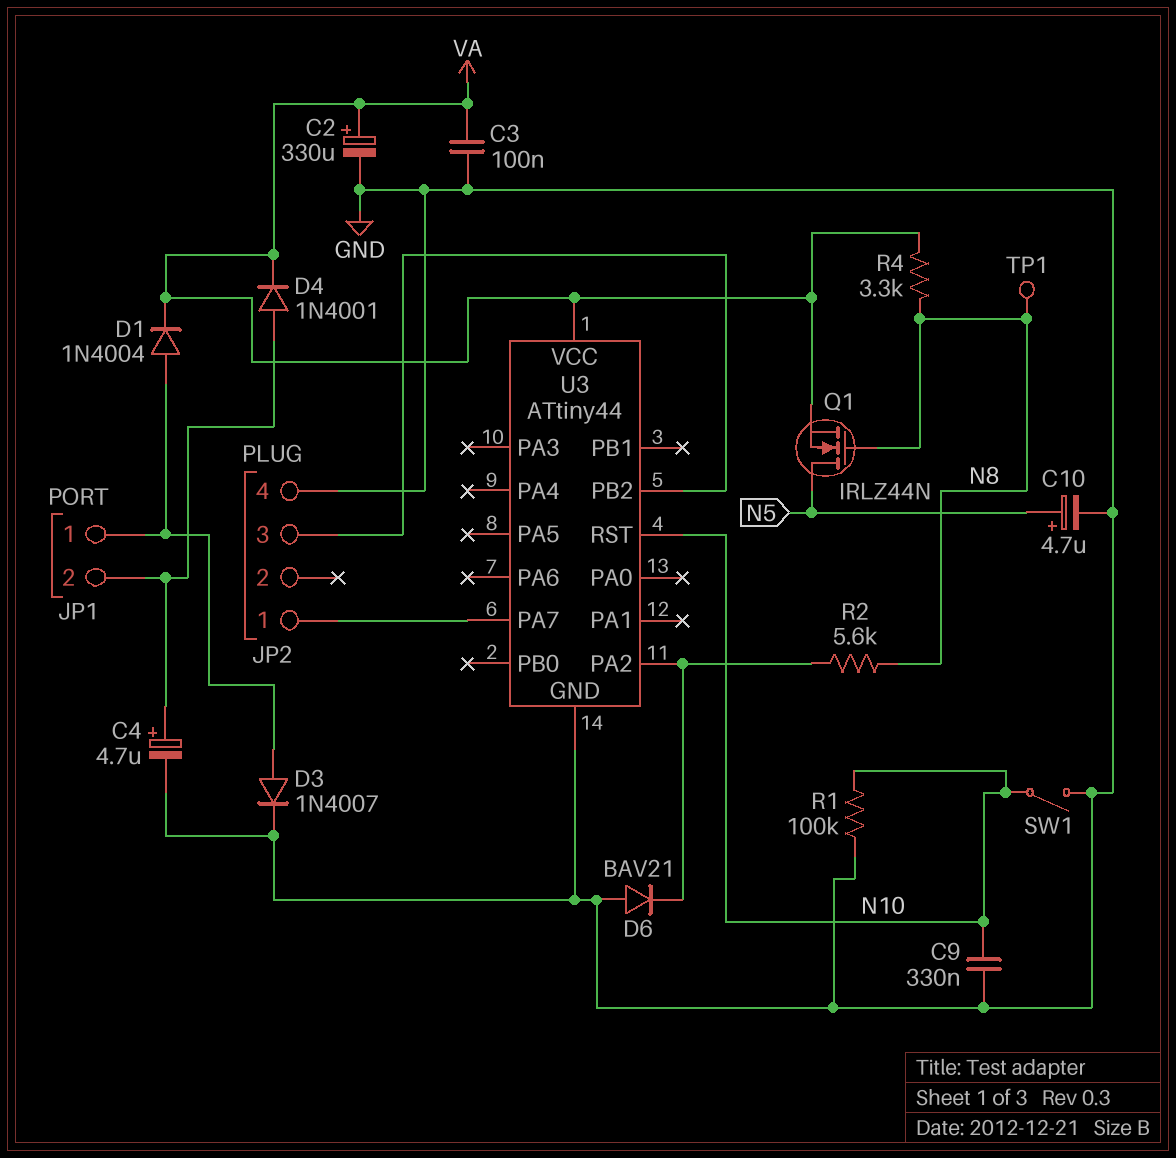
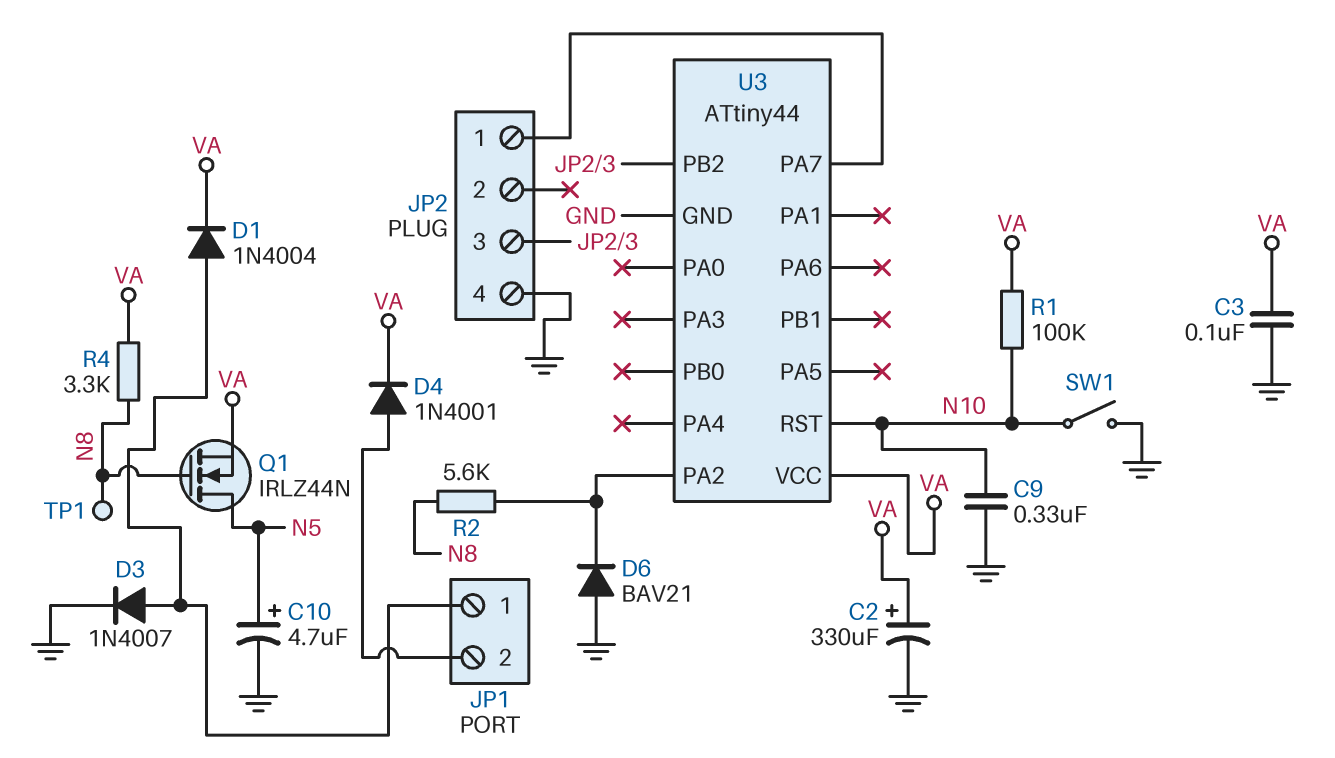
C4: 4.7uF (plus JP1/2, minus GND) -> none
R1: 100k (GND, N10) -> 100k (N10, VA)

